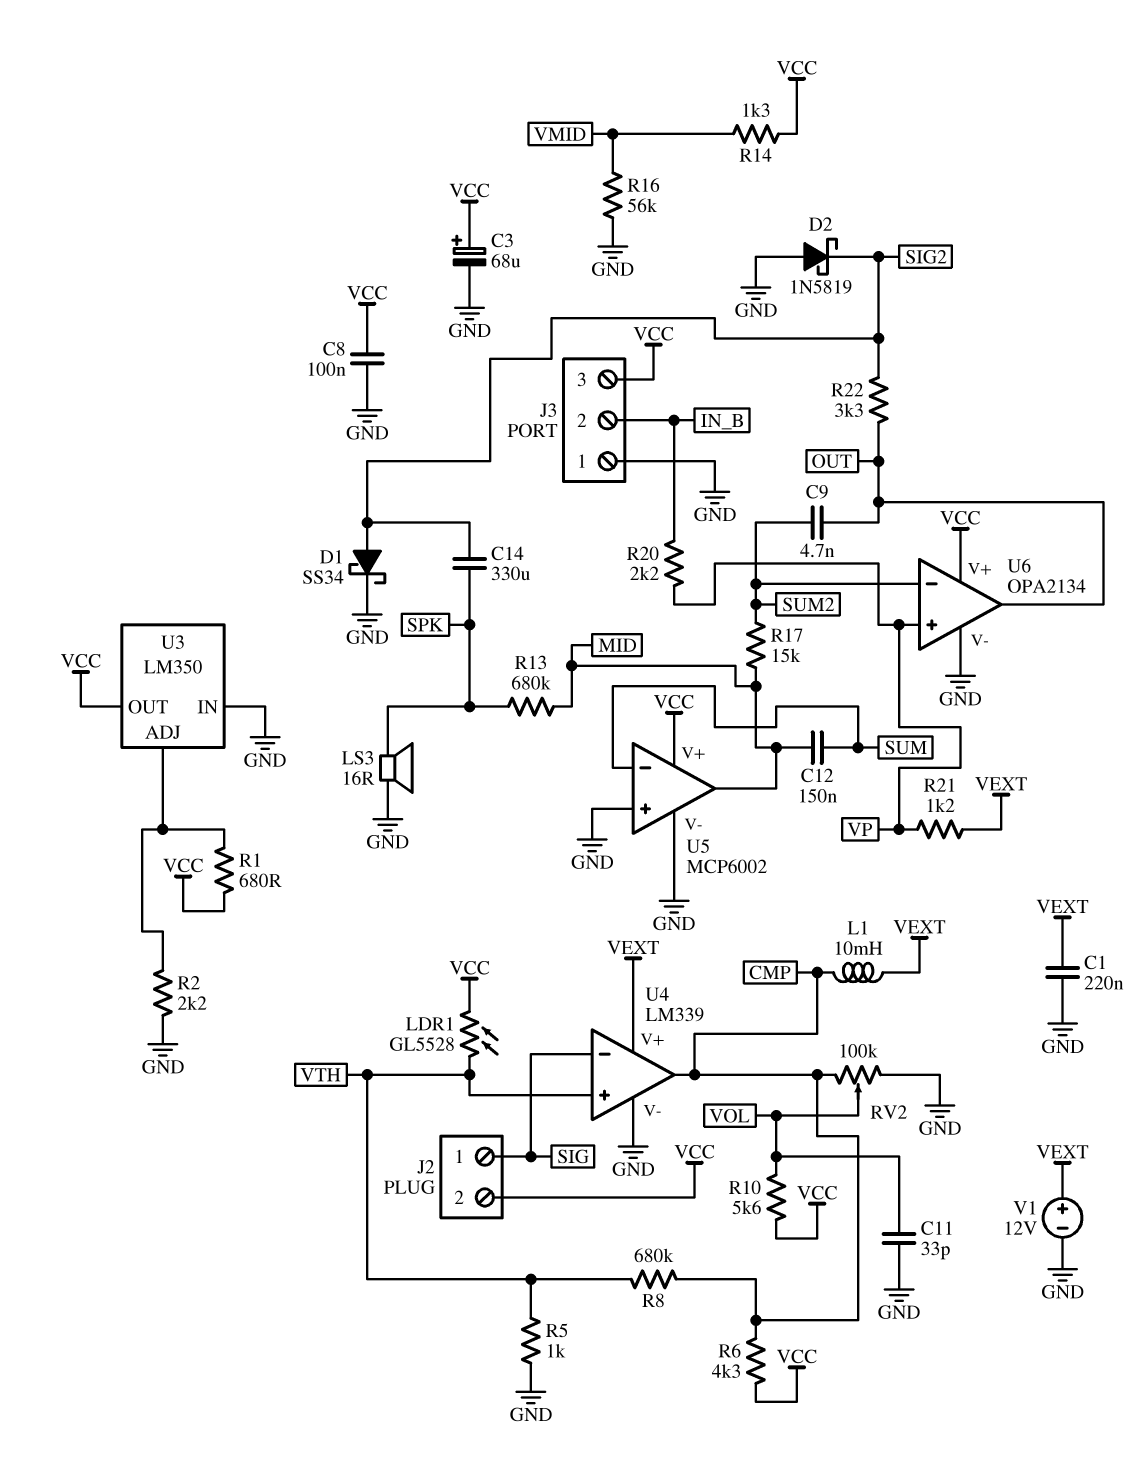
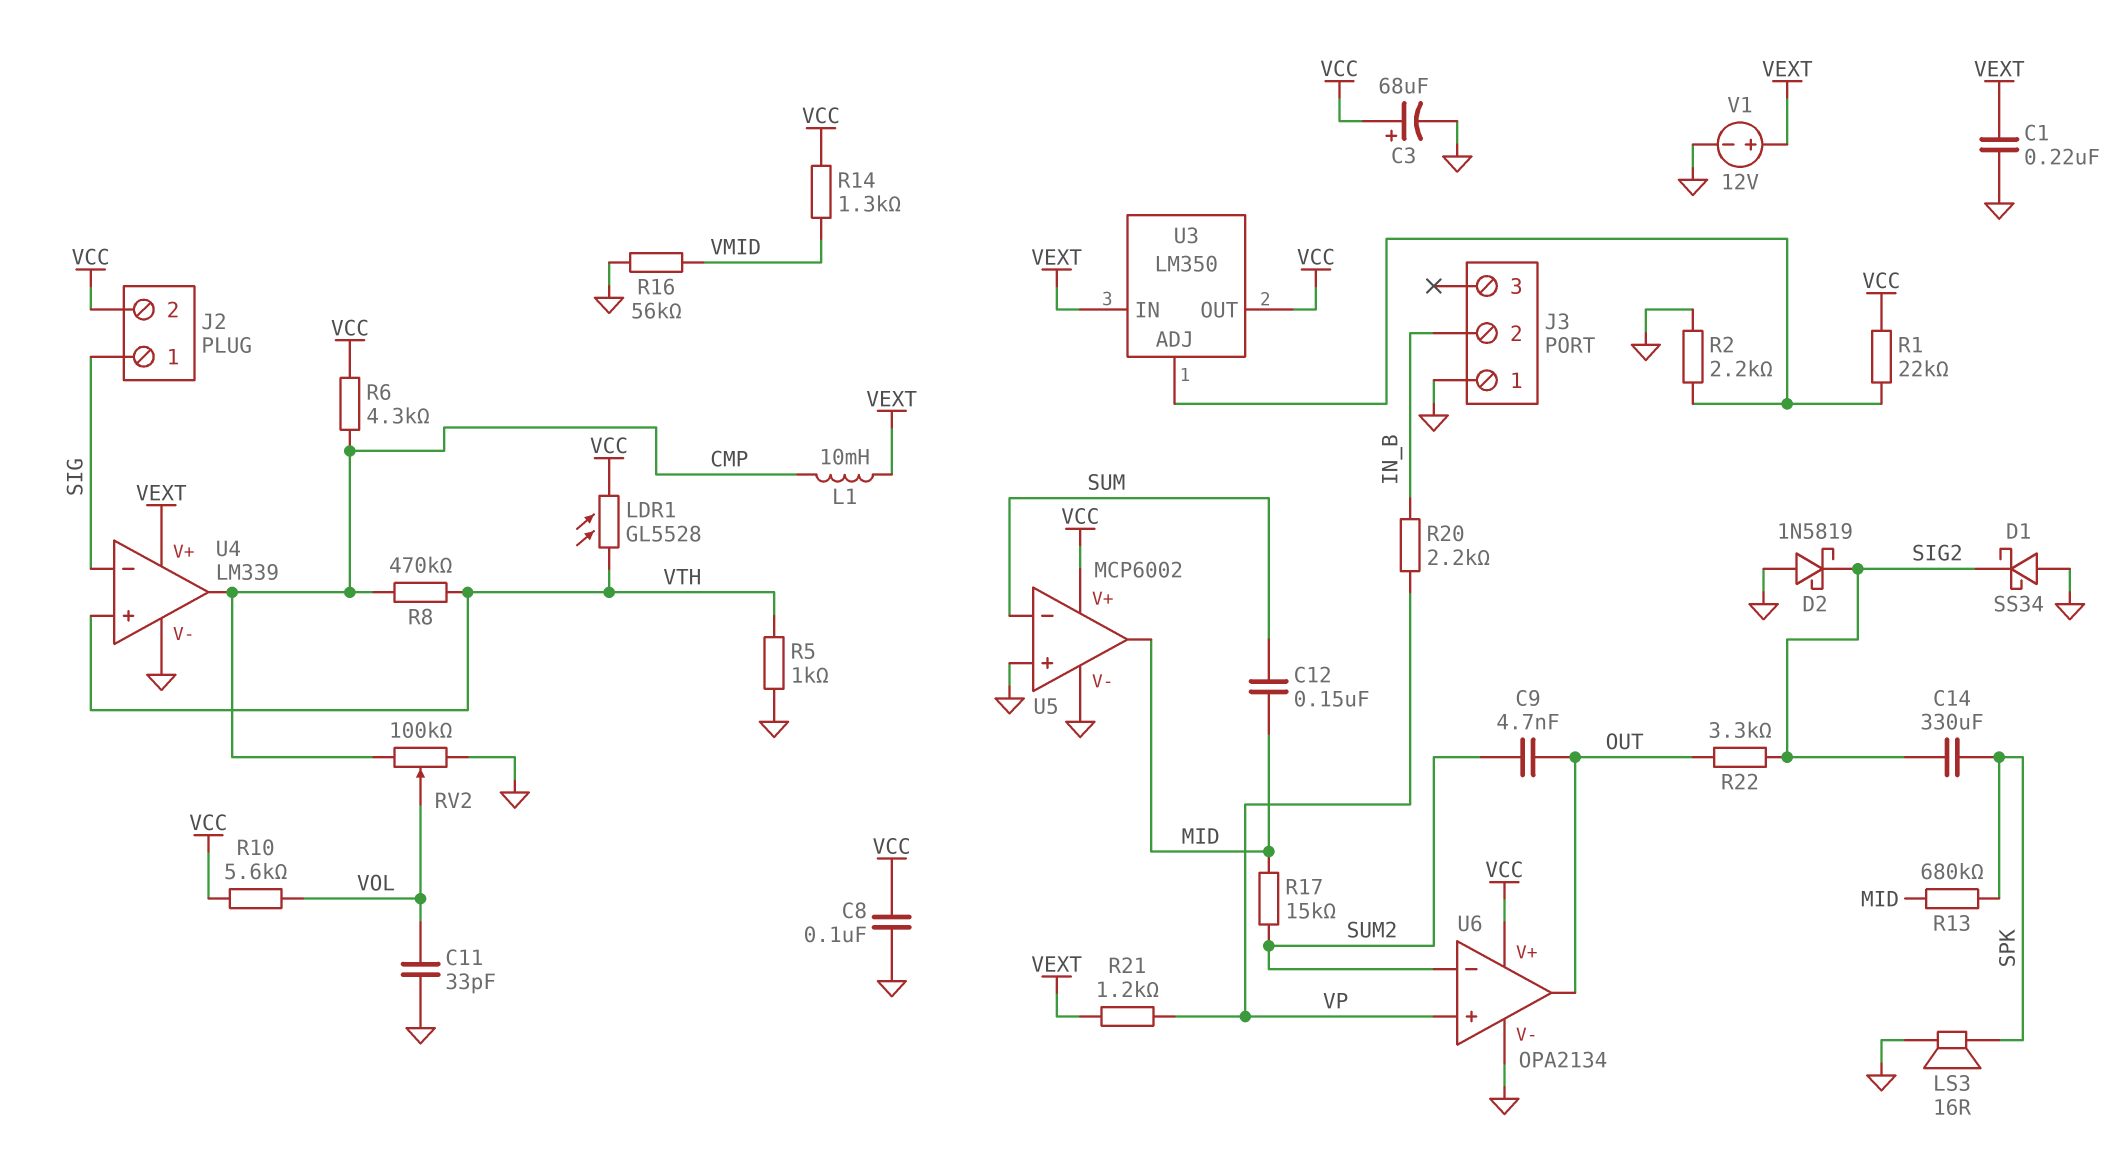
D1: schottky SS34 (A SIG2, K GND) -> schottky SS34 (A GND, K SIG2)
J3 pin 3: VCC -> none
R1: 680 (U3/ADJ, VCC) -> 22k (U3/ADJ, VCC)
R8: 680k (CMP, VTH) -> 470k (CMP, VTH)
U3 pin IN: GND -> VEXT

